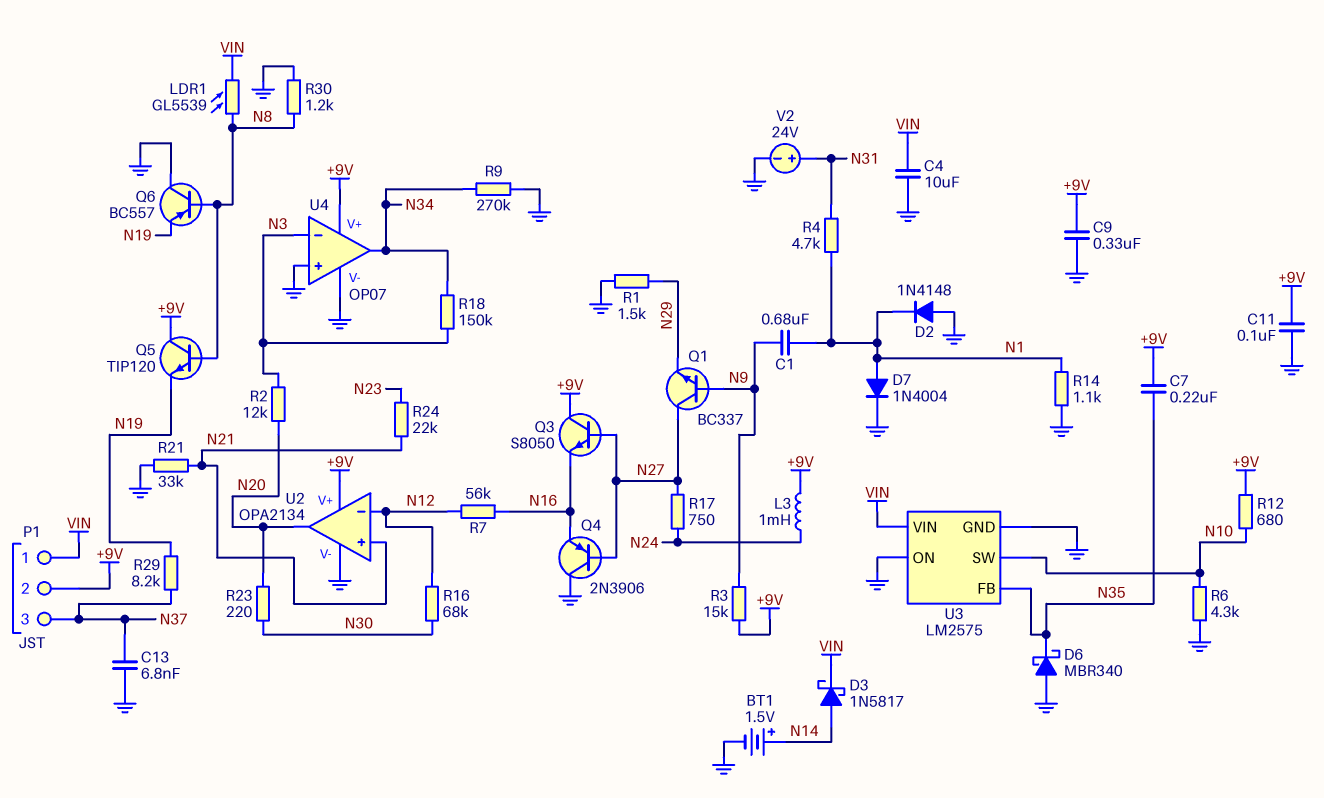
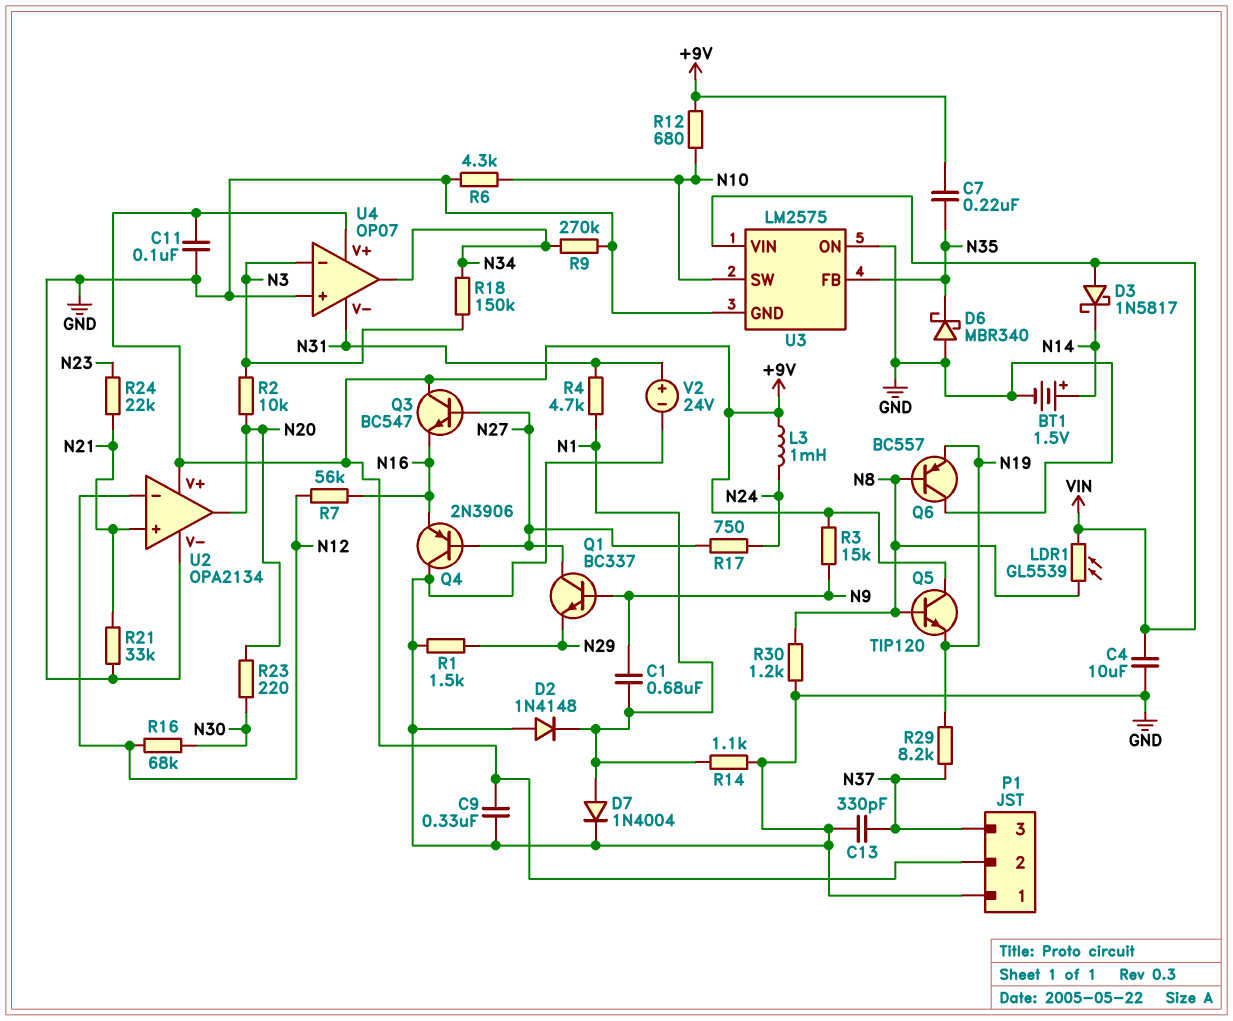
C13: 6.8nF (GND, N37) -> 330pF (GND, N37)
D3: schottky 1N5817 (A N14, K VIN) -> schottky 1N5817 (A VIN, K N14)
P1 pin 1: VIN -> GND
Q3: NPN S8050 (B N27, C +9V, E N16) -> NPN BC547 (B N27, C +9V, E N16)
R2: 12k (N3, N20) -> 10k (N3, N20)
U4 pin V-: GND -> N31

